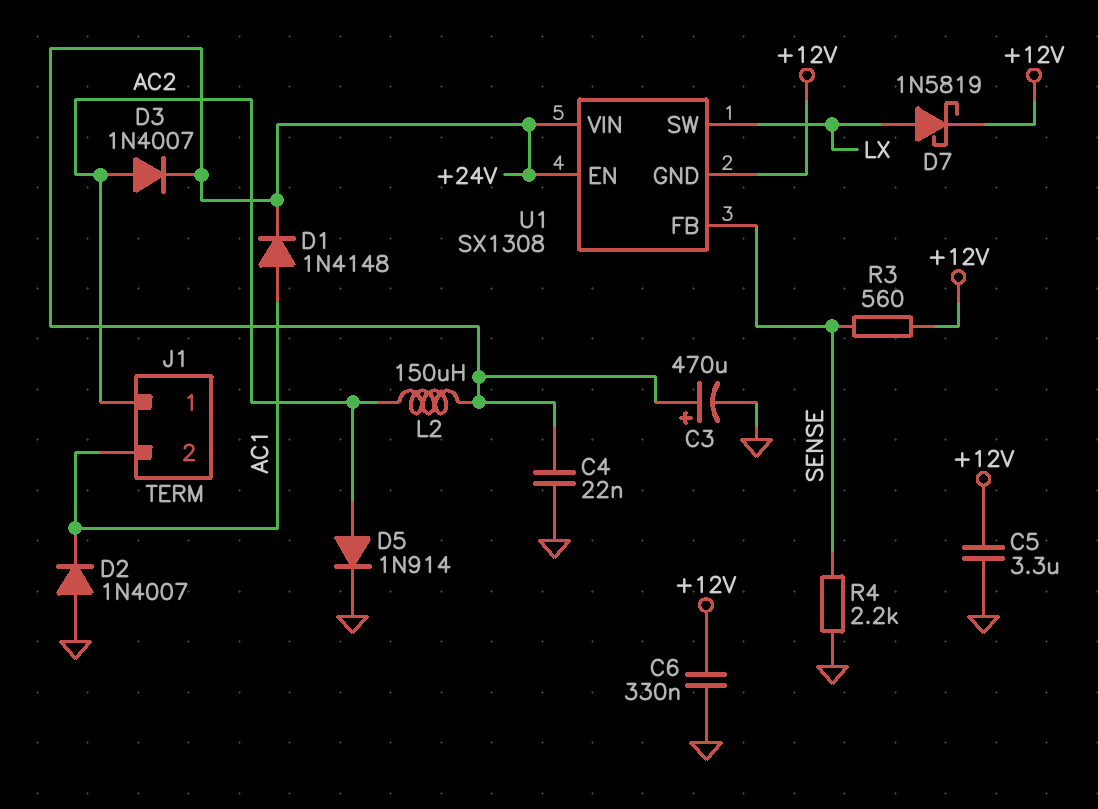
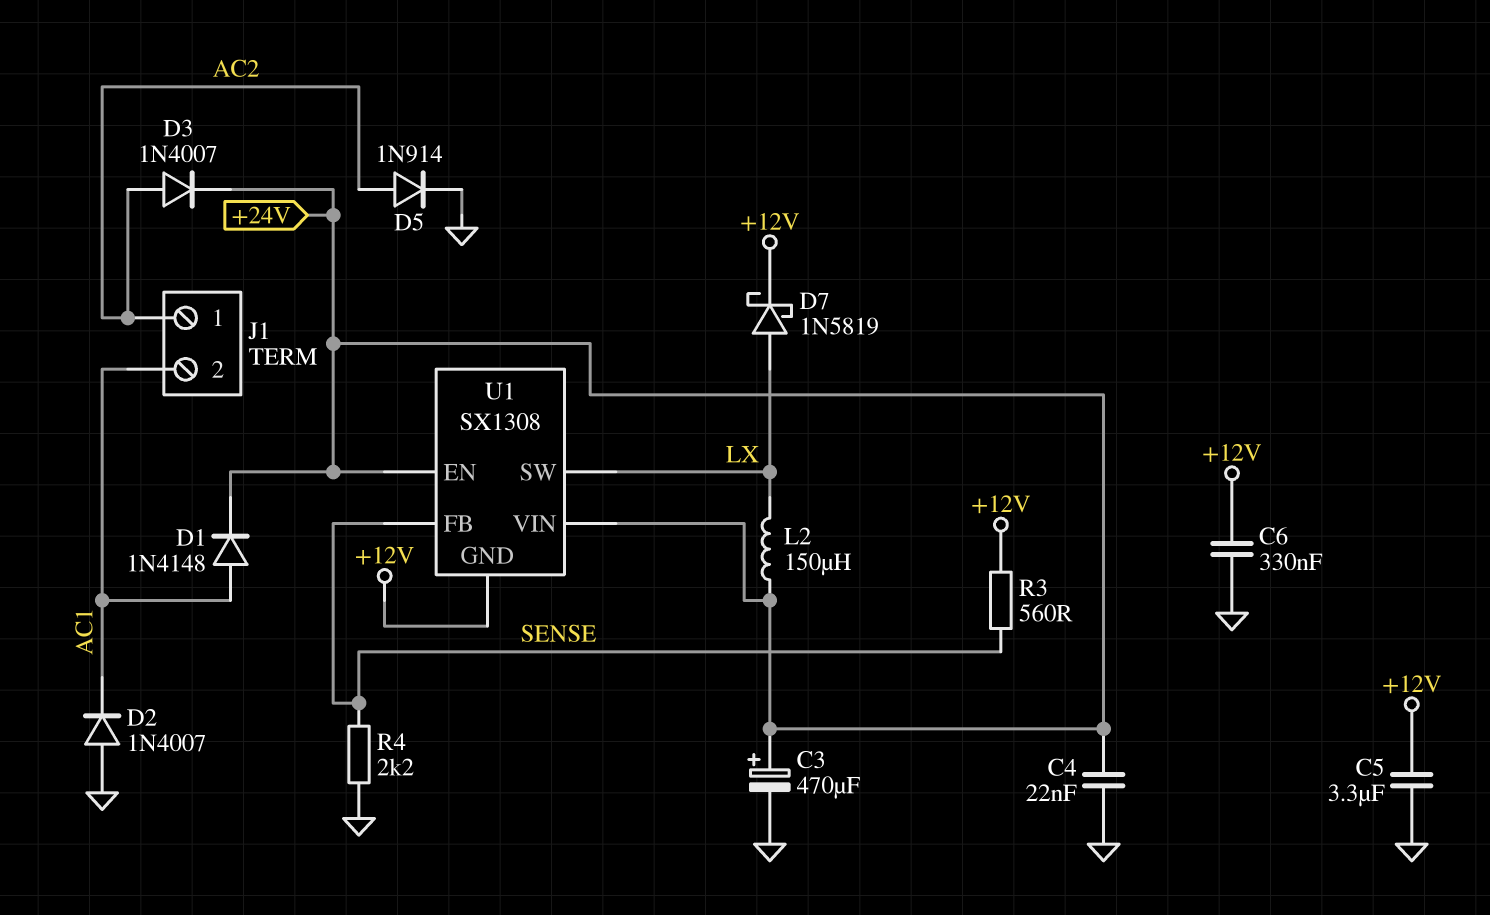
L2: 150uH (+24V, AC2) -> 150uH (+24V, LX)

